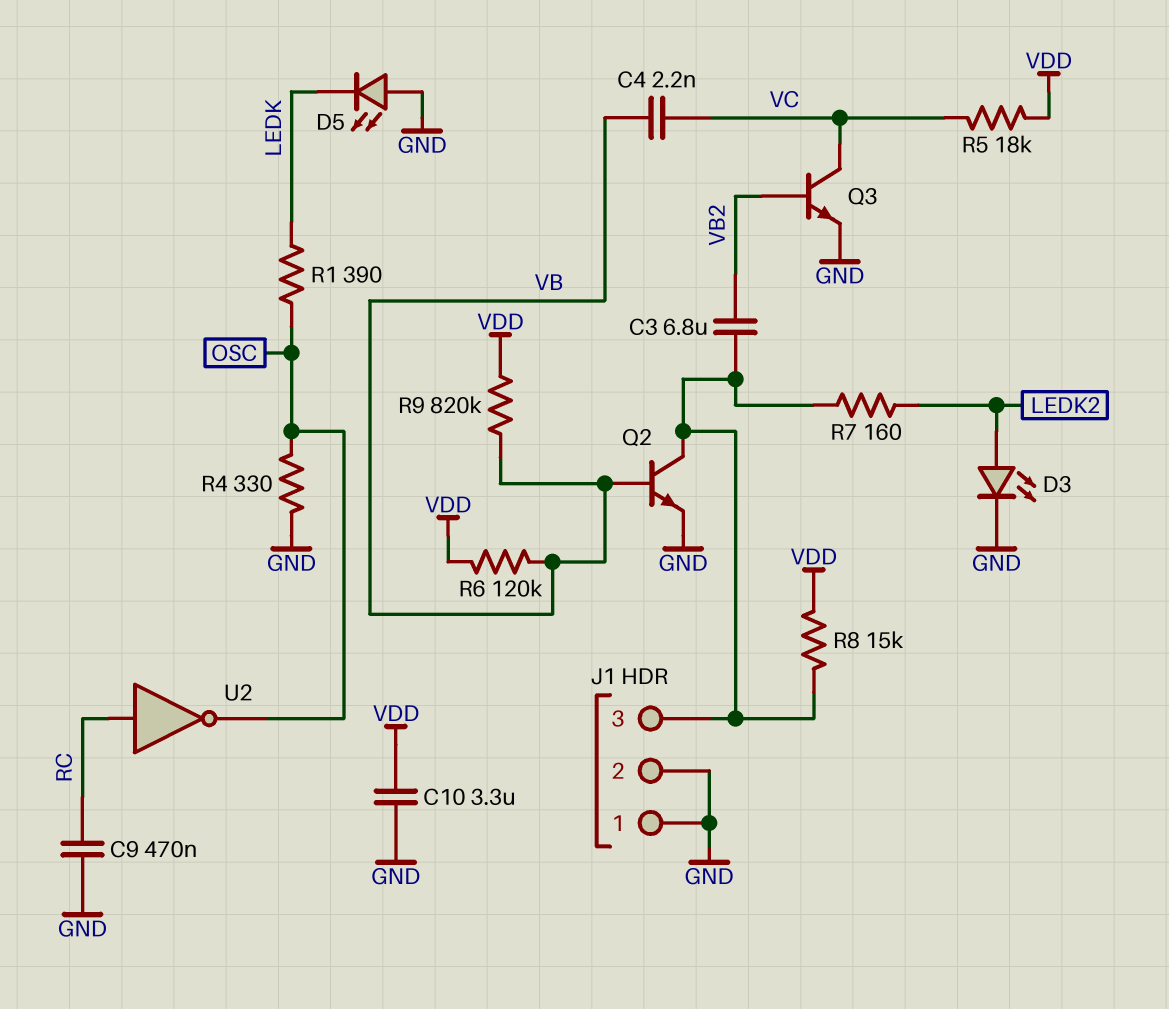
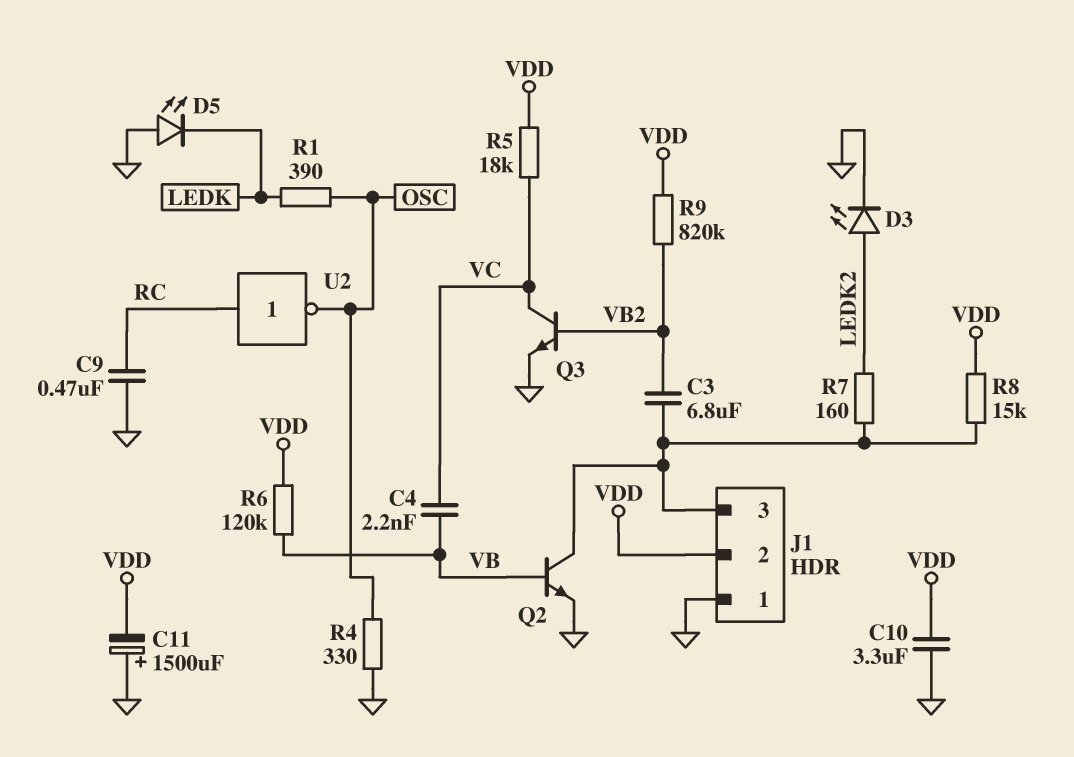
C11: none -> 1500uF (plus GND, minus VDD)
J1 pin 2: GND -> VDD
R9: 820k (VB, VDD) -> 820k (VB2, VDD)

